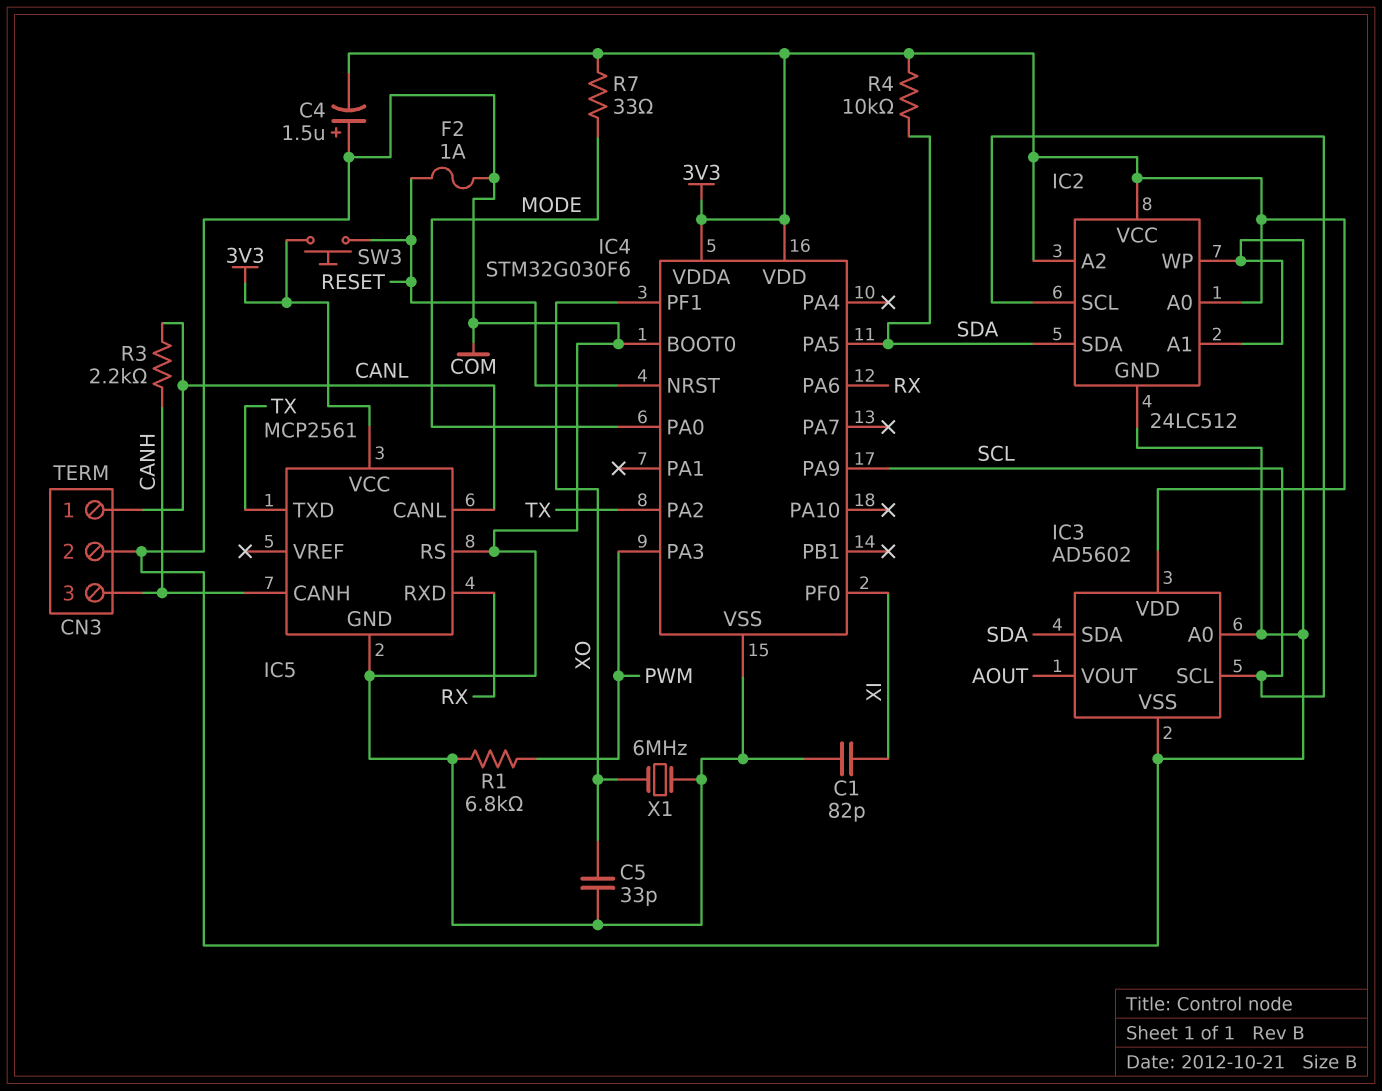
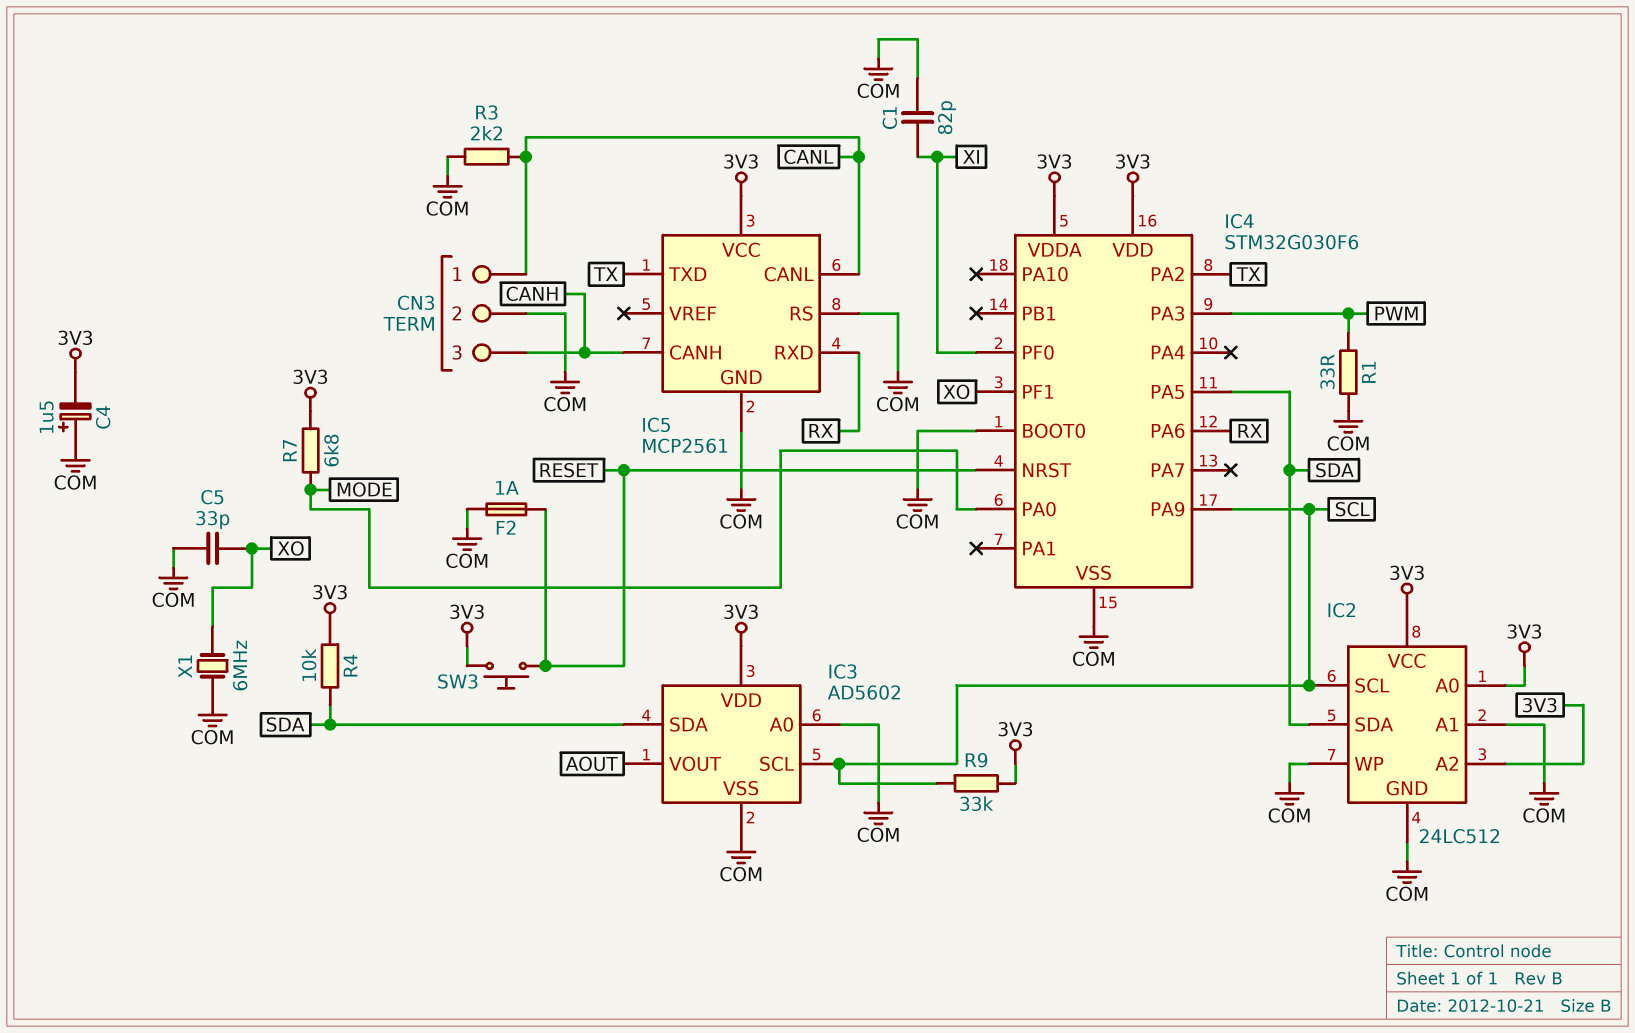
R1: 6.8k (COM, PWM) -> 33 (COM, PWM)
R3: 2.2k (CANH, CANL) -> 2.2k (CANL, COM)
R7: 33 (3V3, MODE) -> 6.8k (3V3, MODE)
R9: none -> 33k (3V3, SCL)

